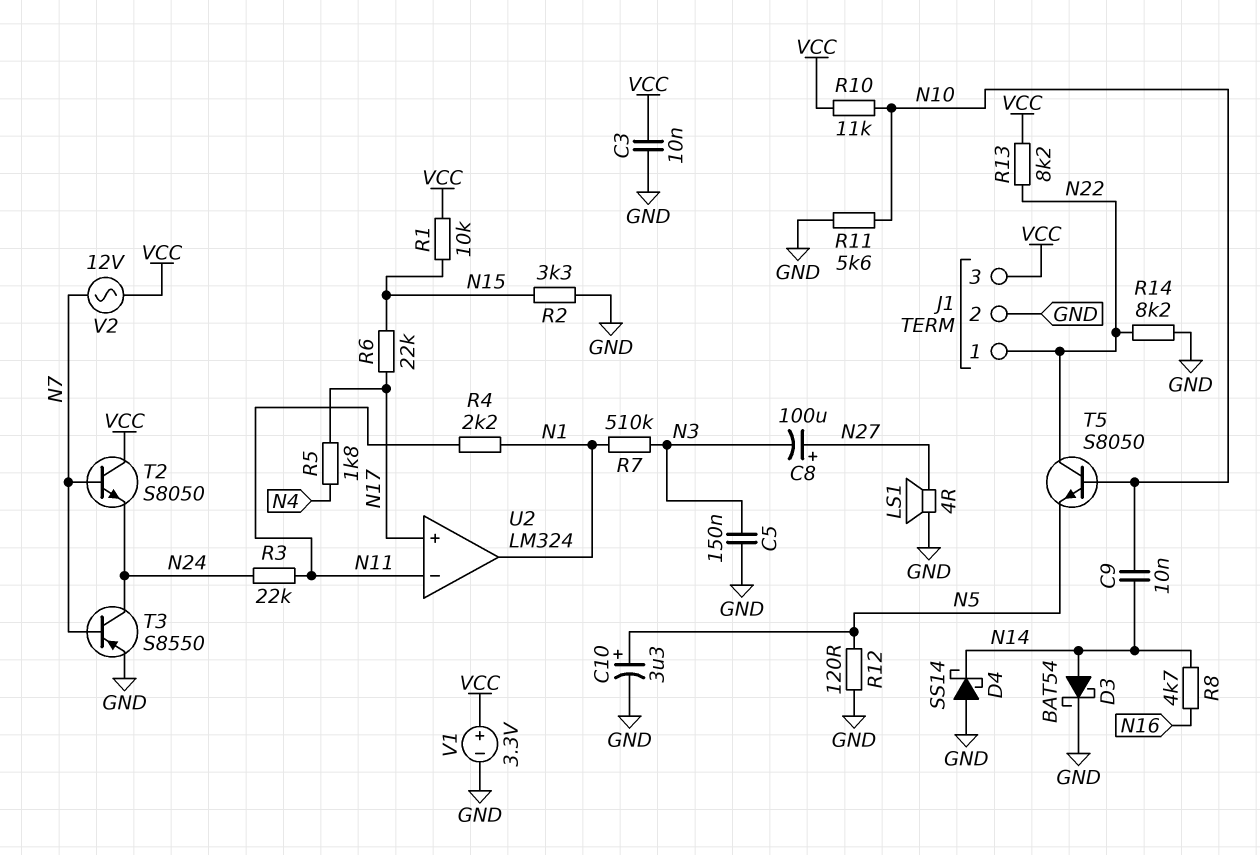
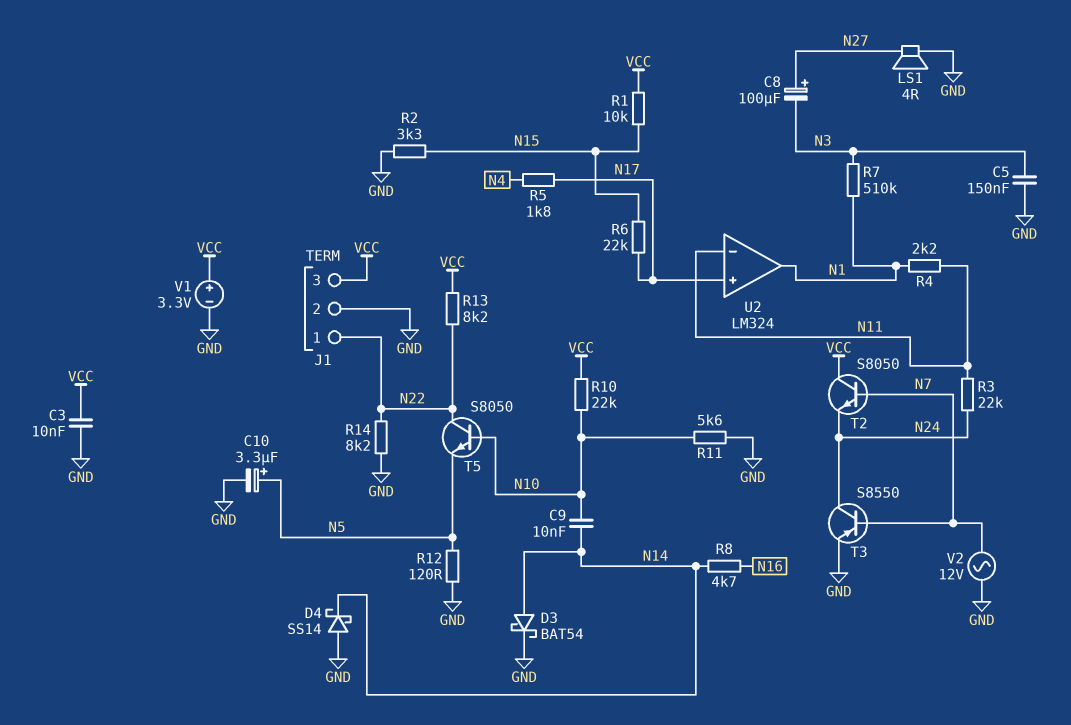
R10: 11k (N10, VCC) -> 22k (N10, VCC)
V2: AC 12V (N7, VCC) -> AC 12V (GND, N7)

